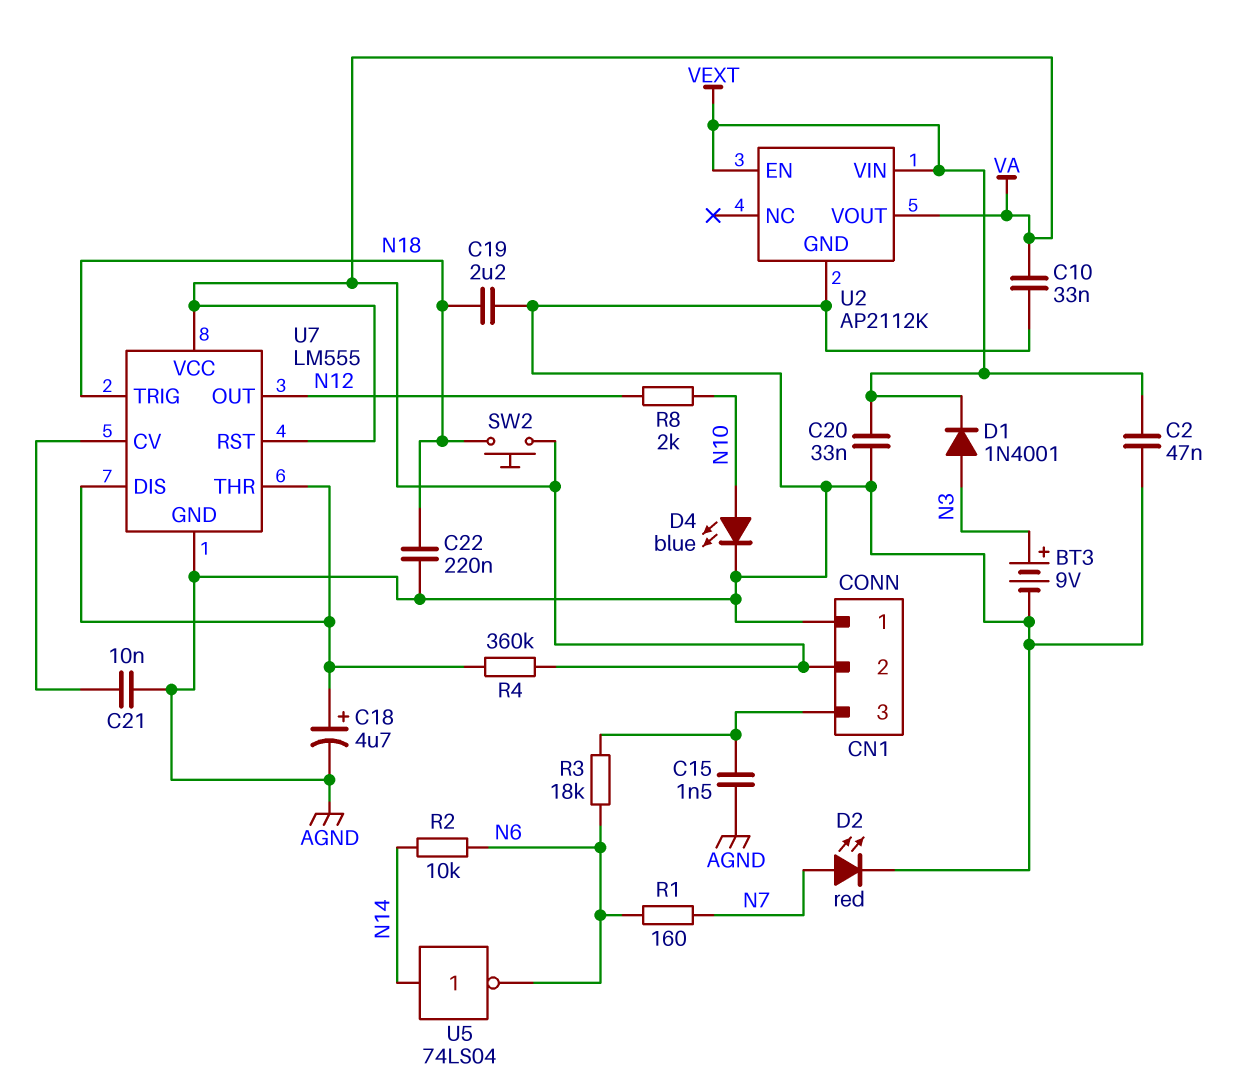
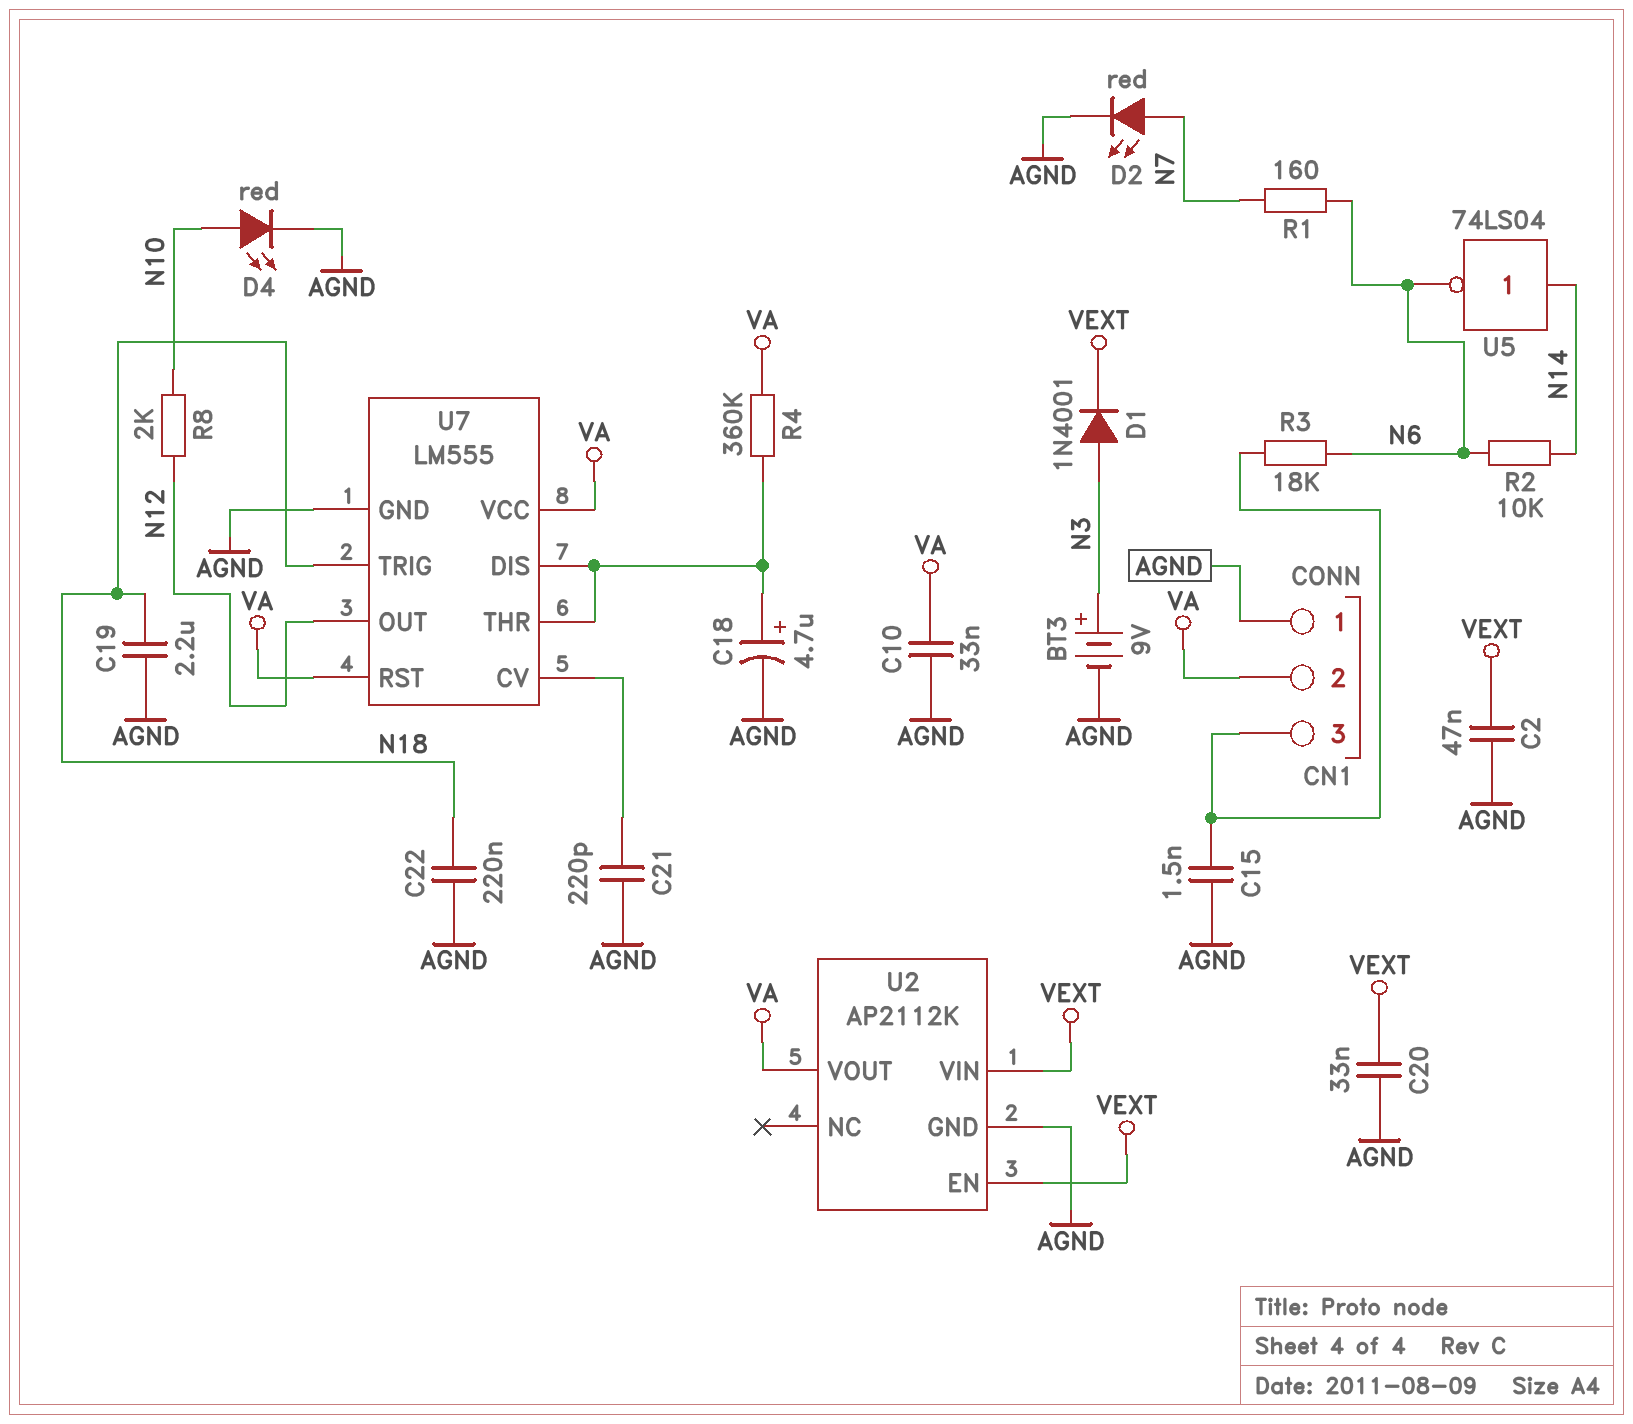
C21: 10nF (AGND, U7/CV) -> 220pF (AGND, U7/CV)
D4: LED blue (A N10, K AGND) -> LED red (A N10, K AGND)
SW2: button (N18, VA) -> none

